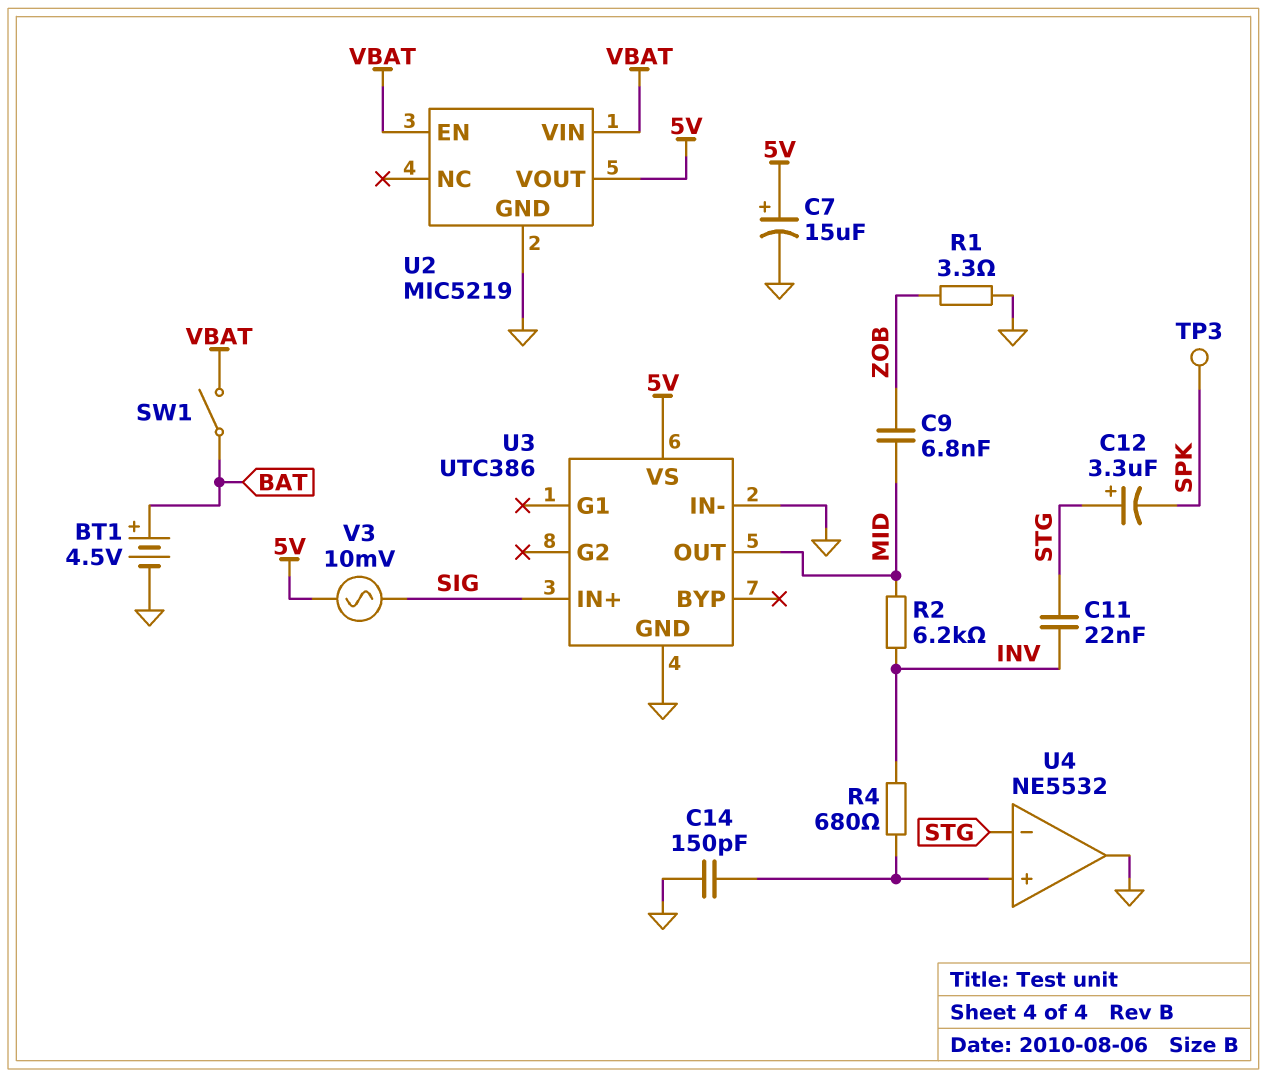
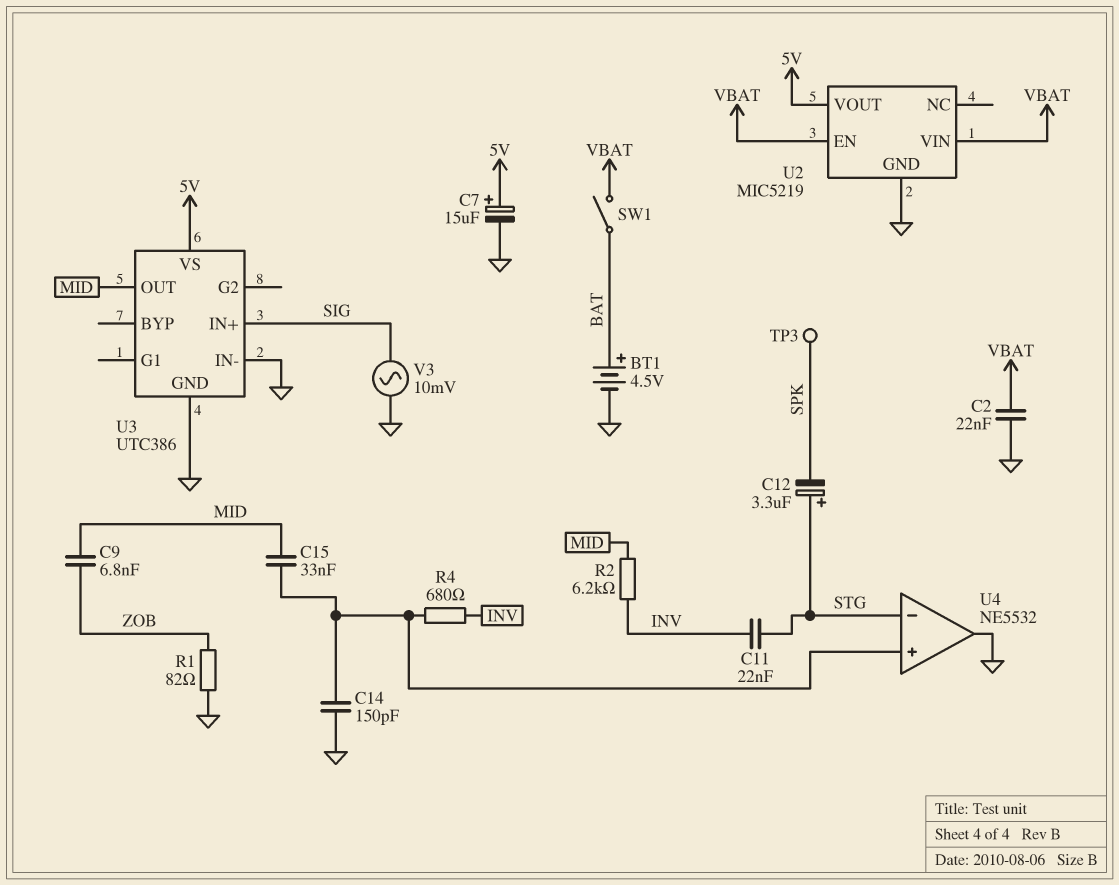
C2: none -> 22nF (GND, VBAT)
C15: none -> 33nF (MID, U4/in+)
R1: 3.3 (GND, ZOB) -> 82 (GND, ZOB)
V3: AC 10mV (5V, SIG) -> AC 10mV (GND, SIG)

